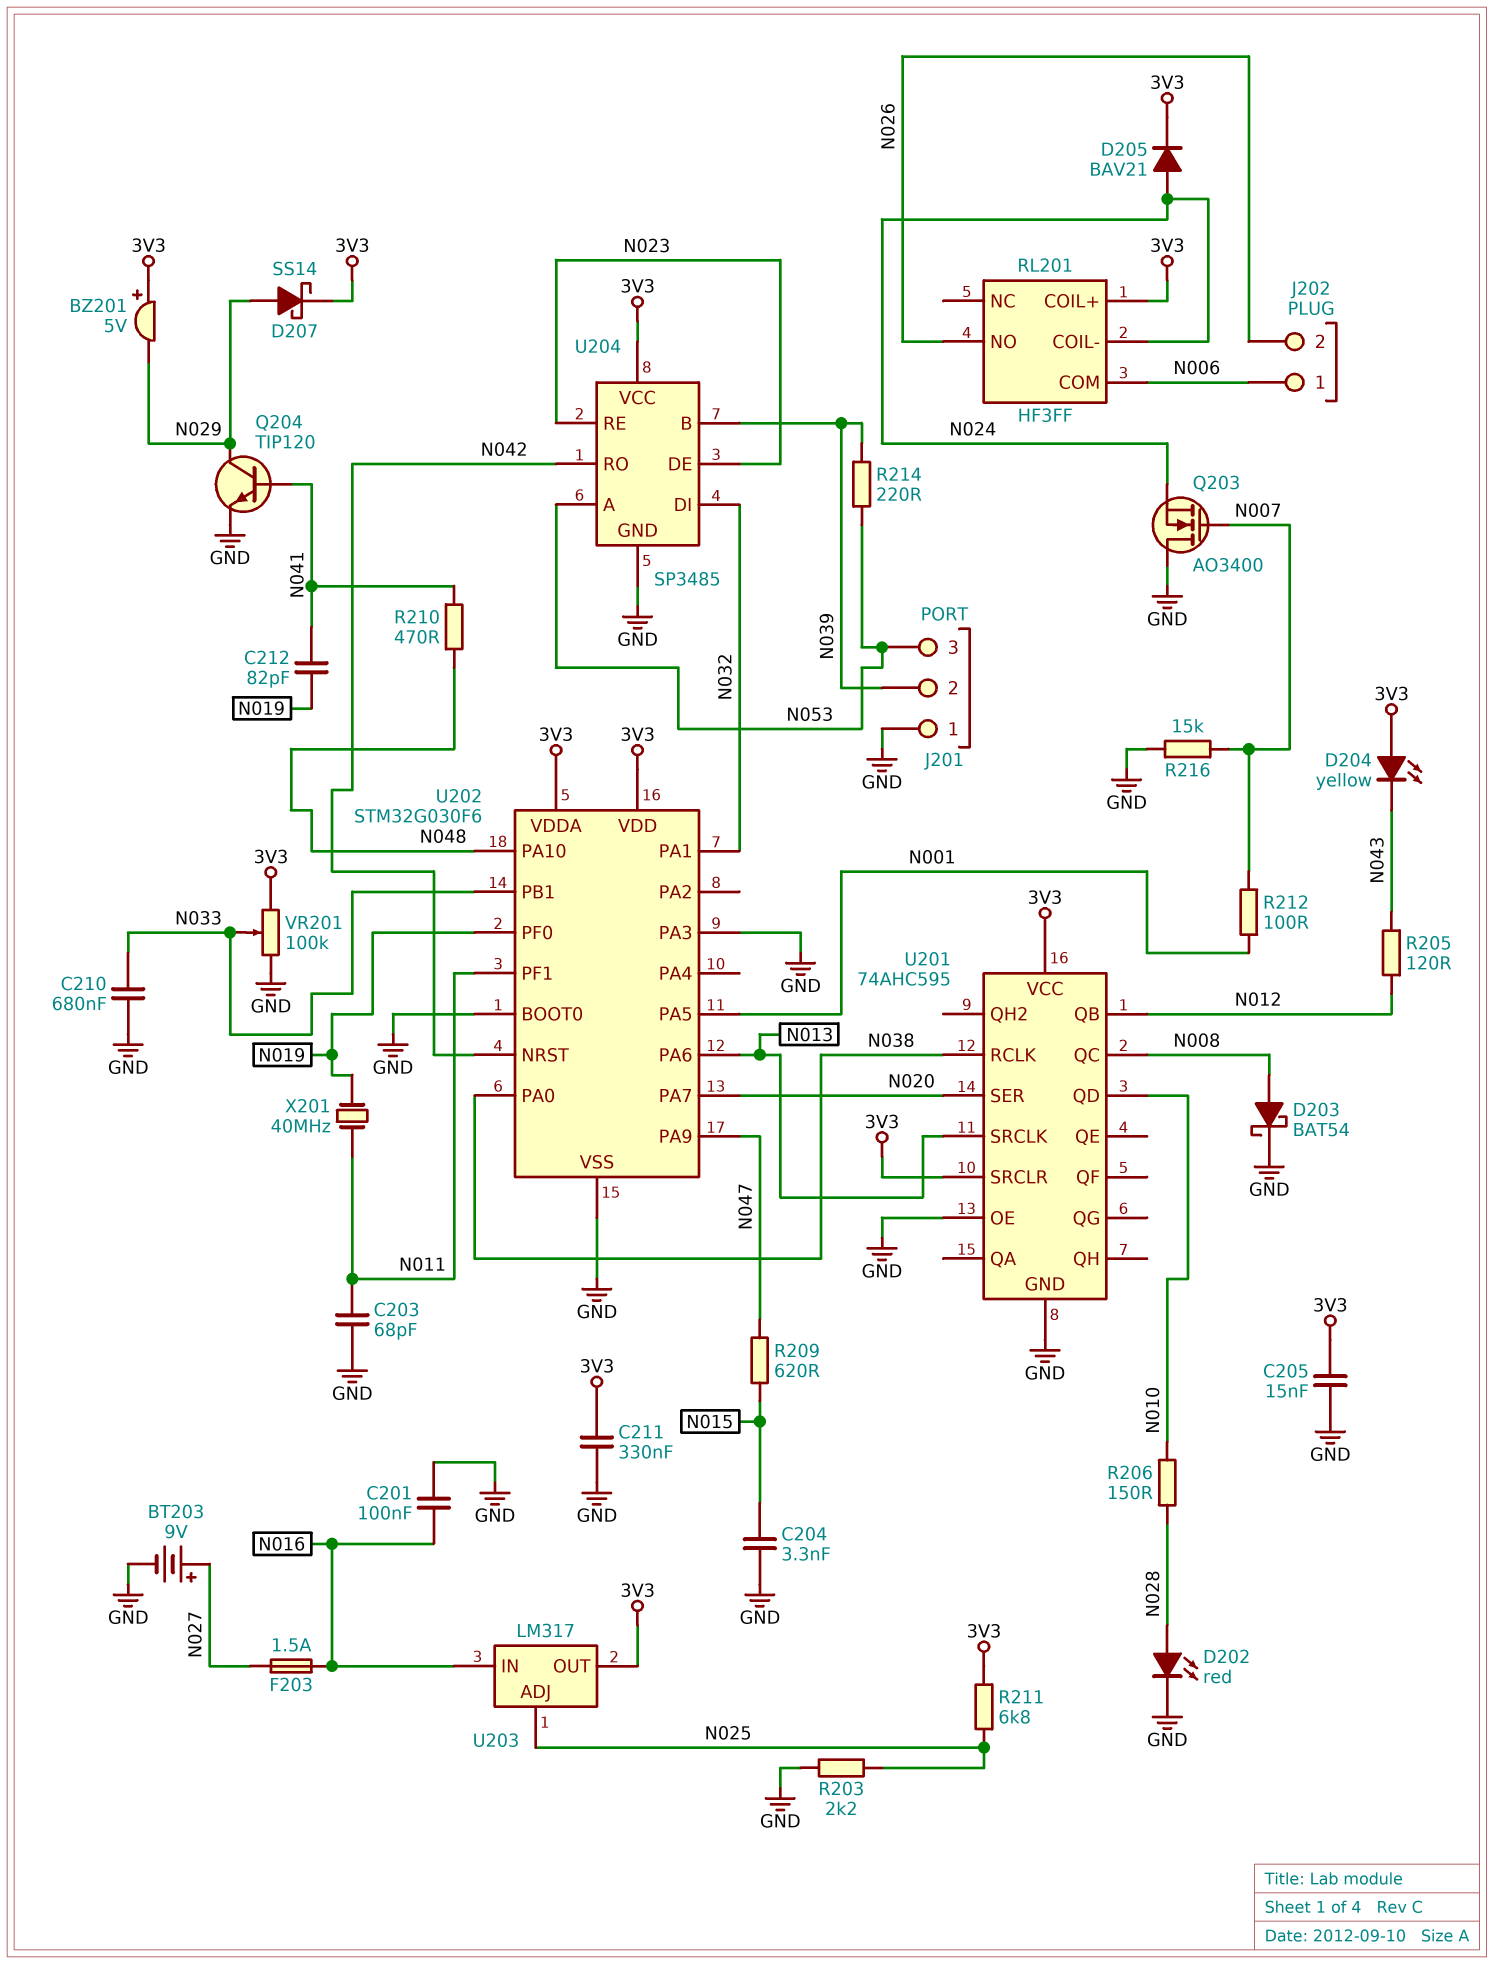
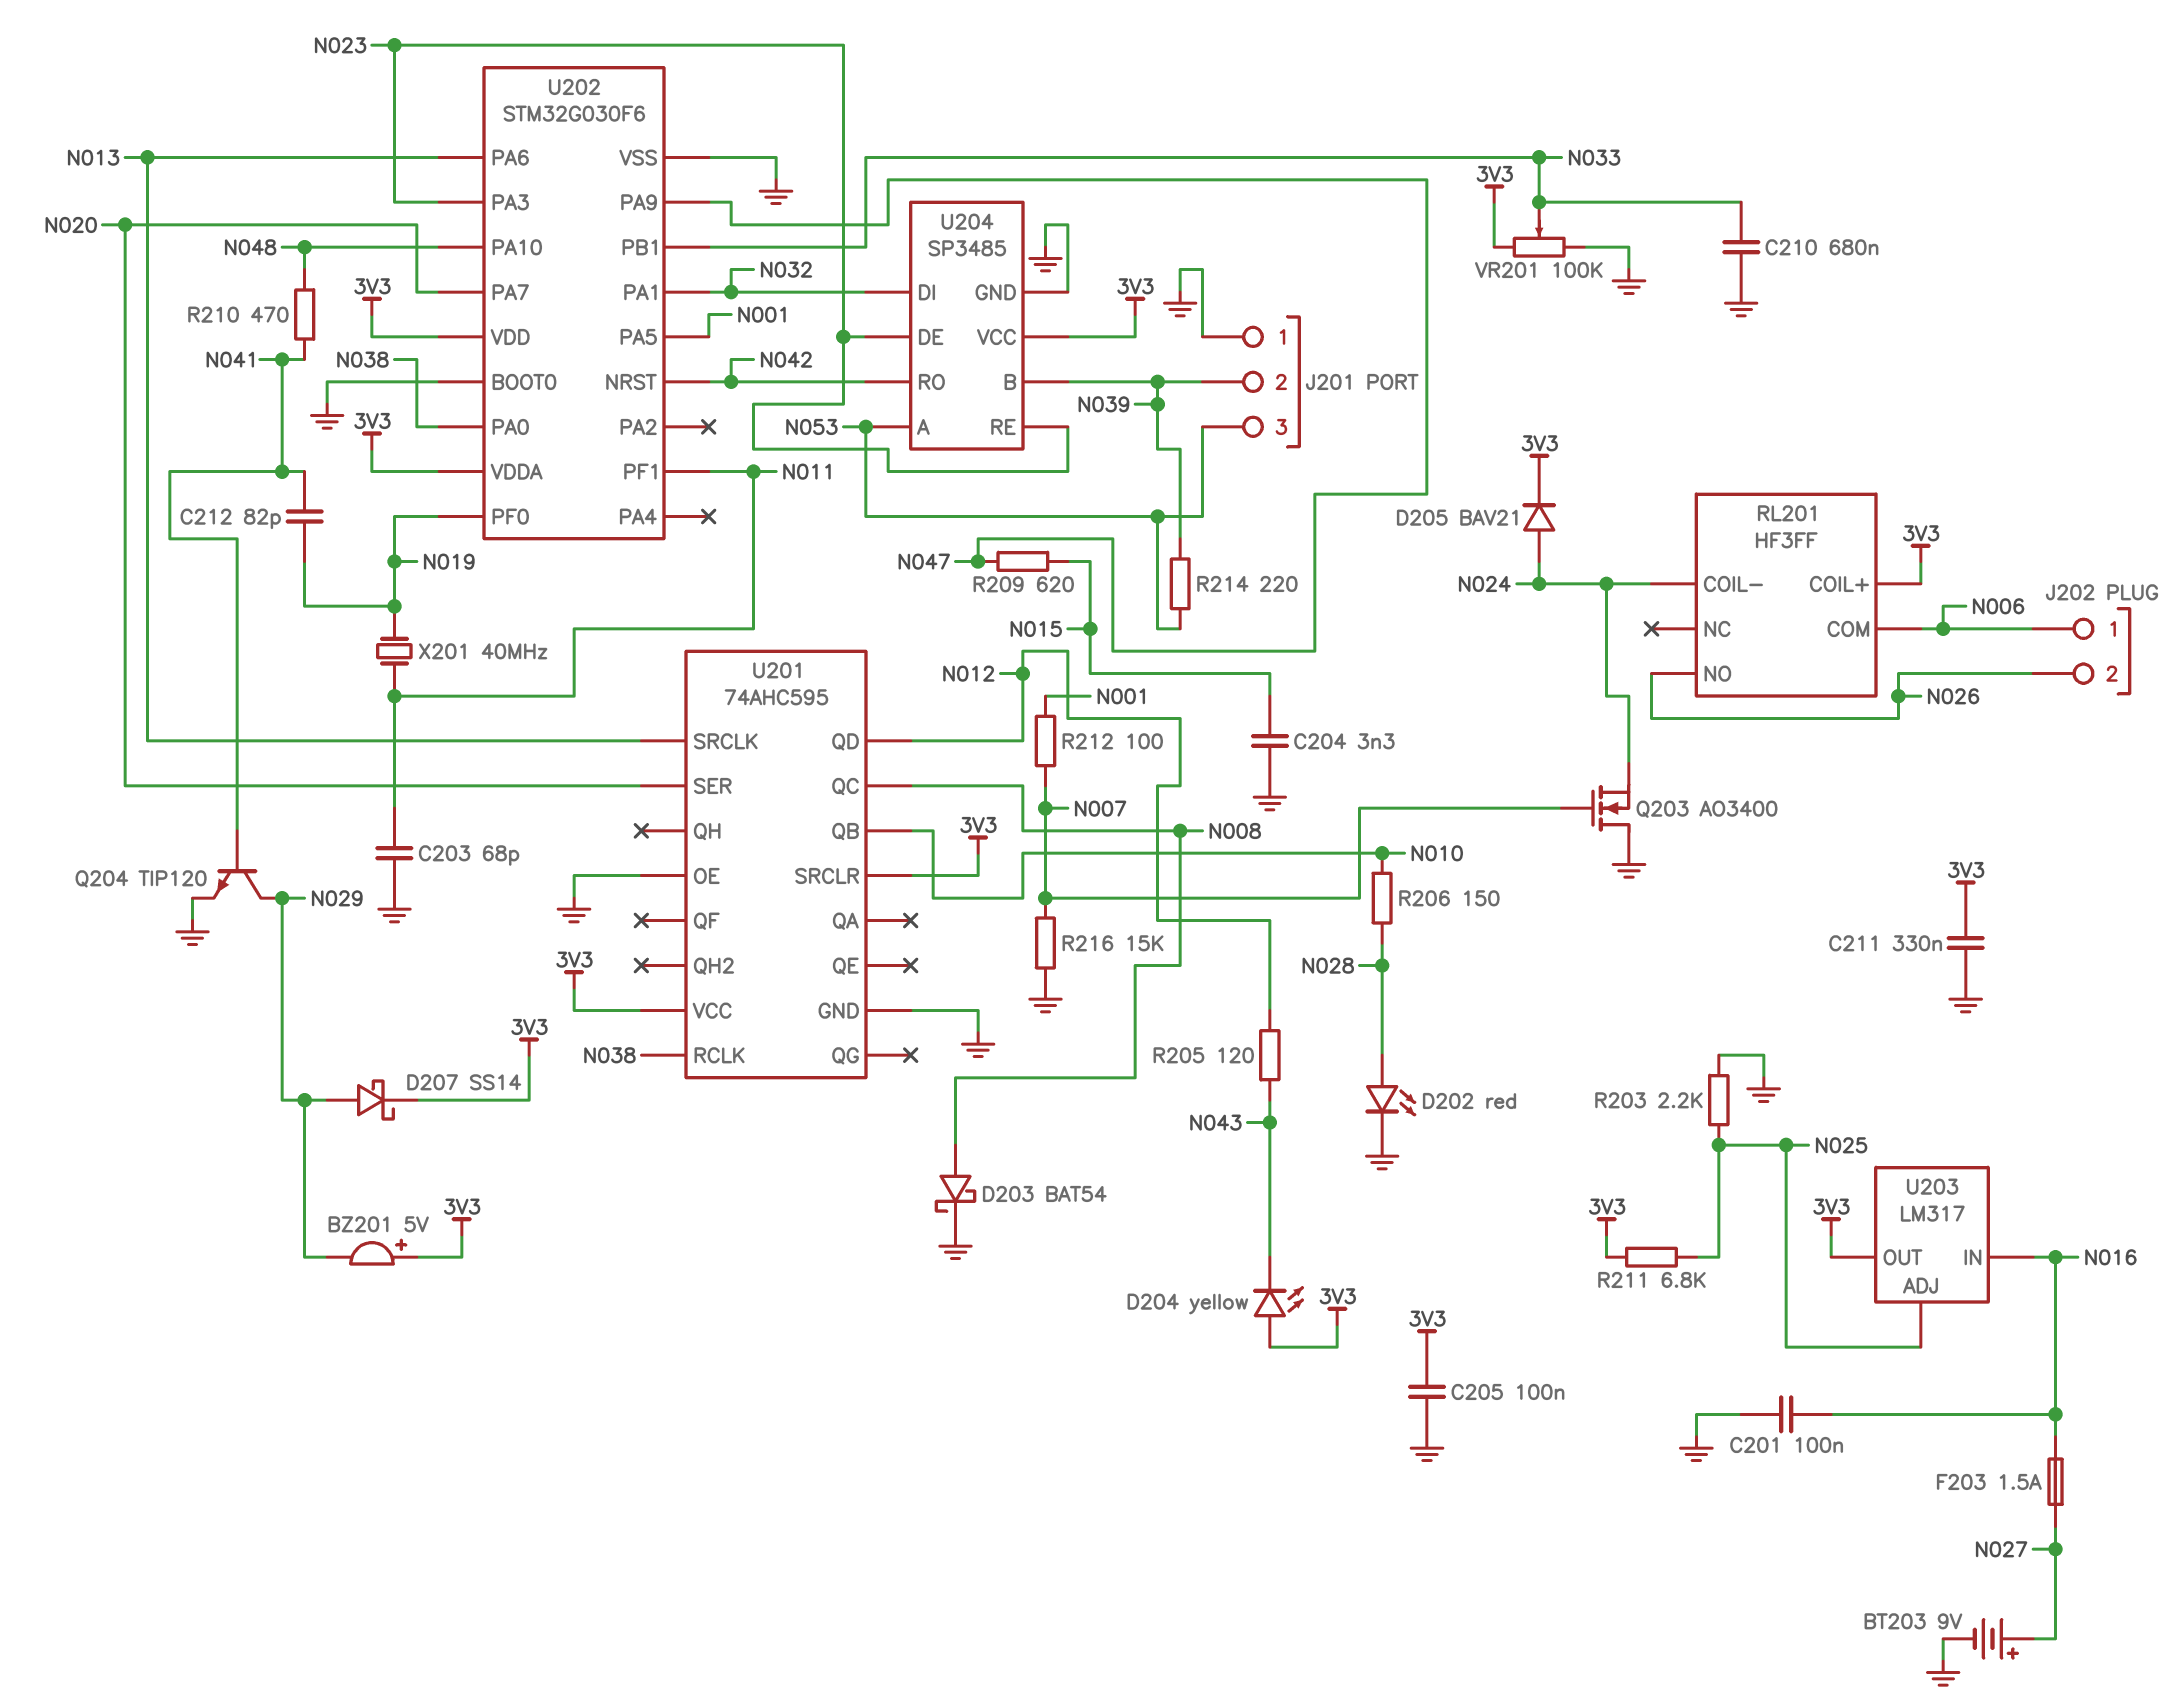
C205: 15nF (3V3, GND) -> 100nF (3V3, GND)
U201 pin QB: N012 -> N010
U201 pin QD: N010 -> N012
U202 pin PA3: GND -> N023

